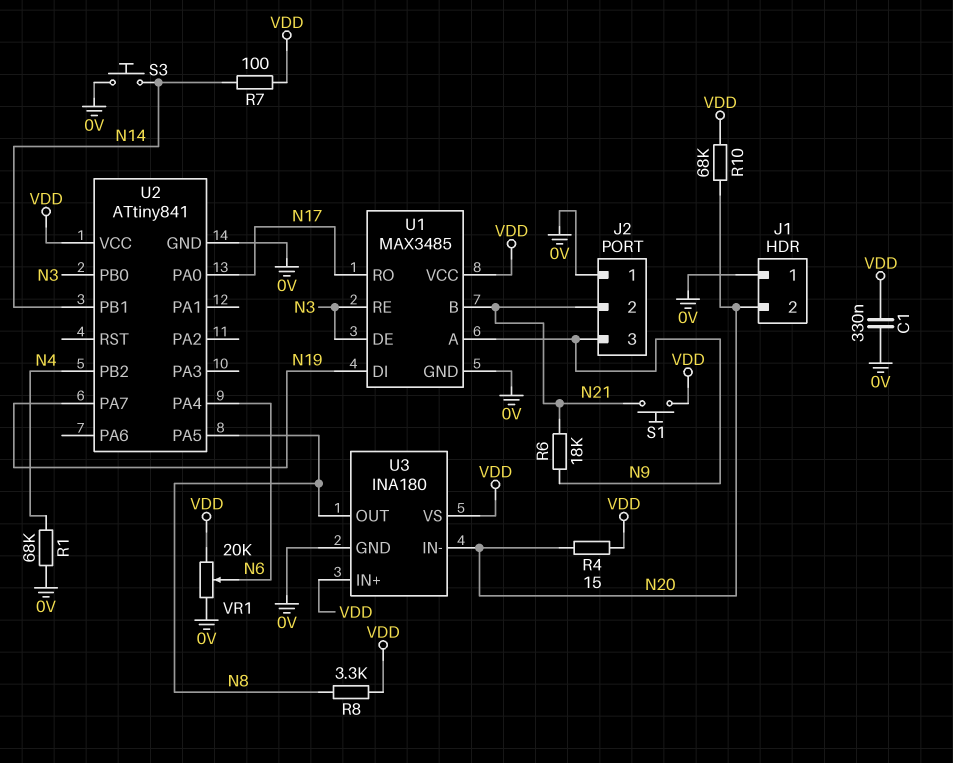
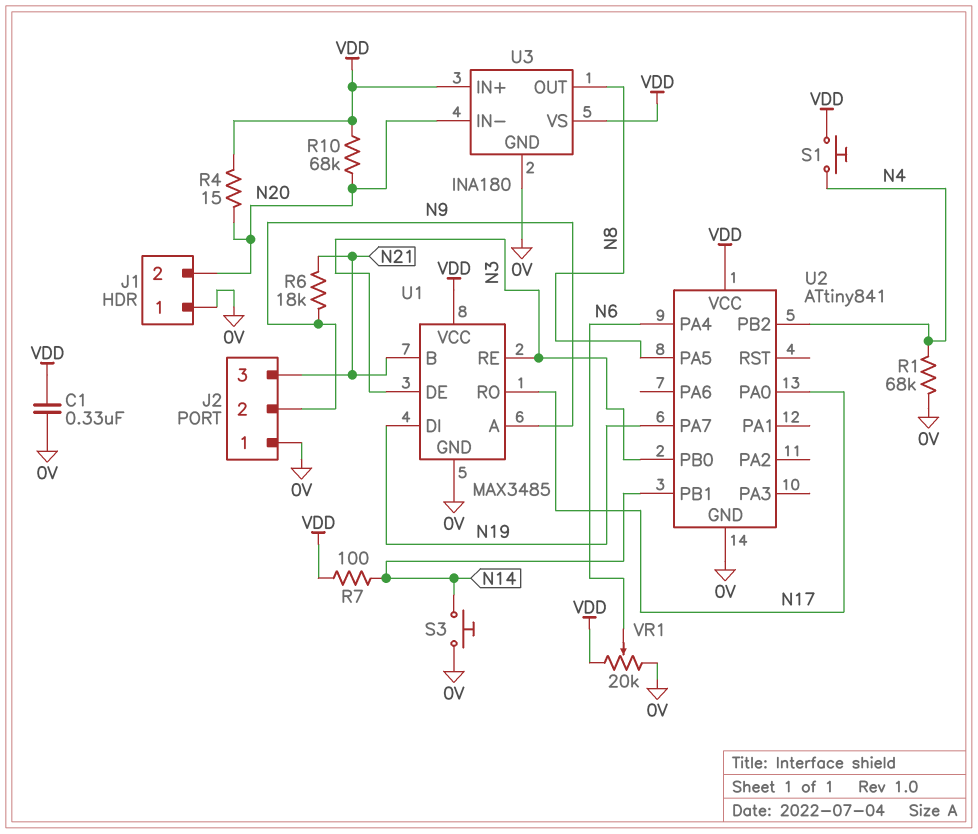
J2 pin 2: N21 -> N9
J2 pin 3: N9 -> N21
R8: 3.3k (N8, VDD) -> none
S1: button (N21, VDD) -> button (N4, VDD)

